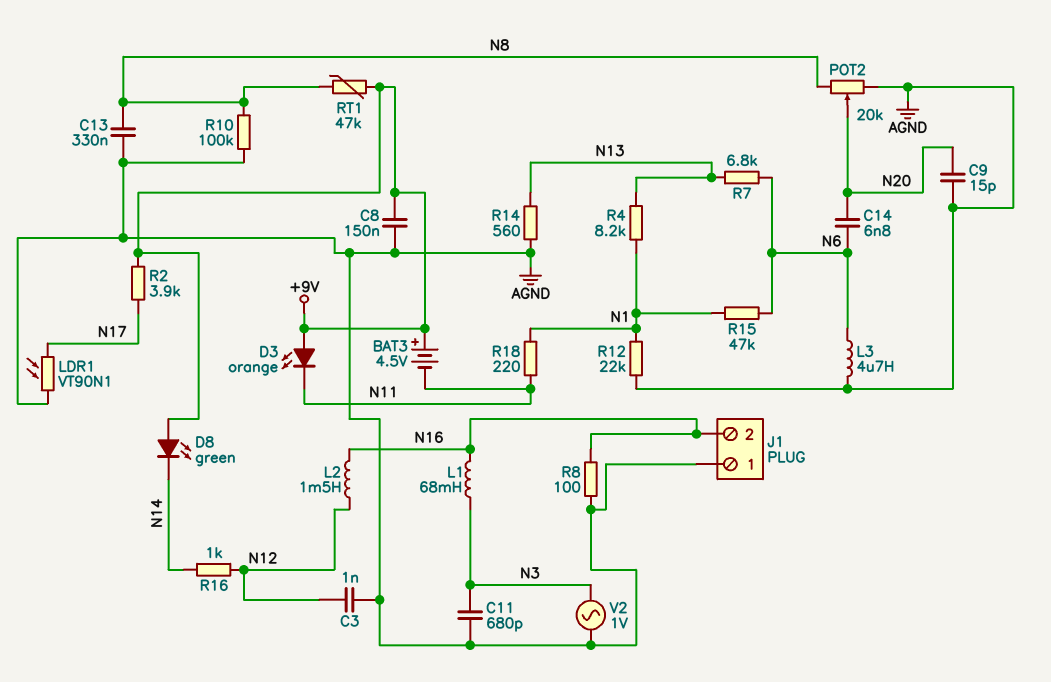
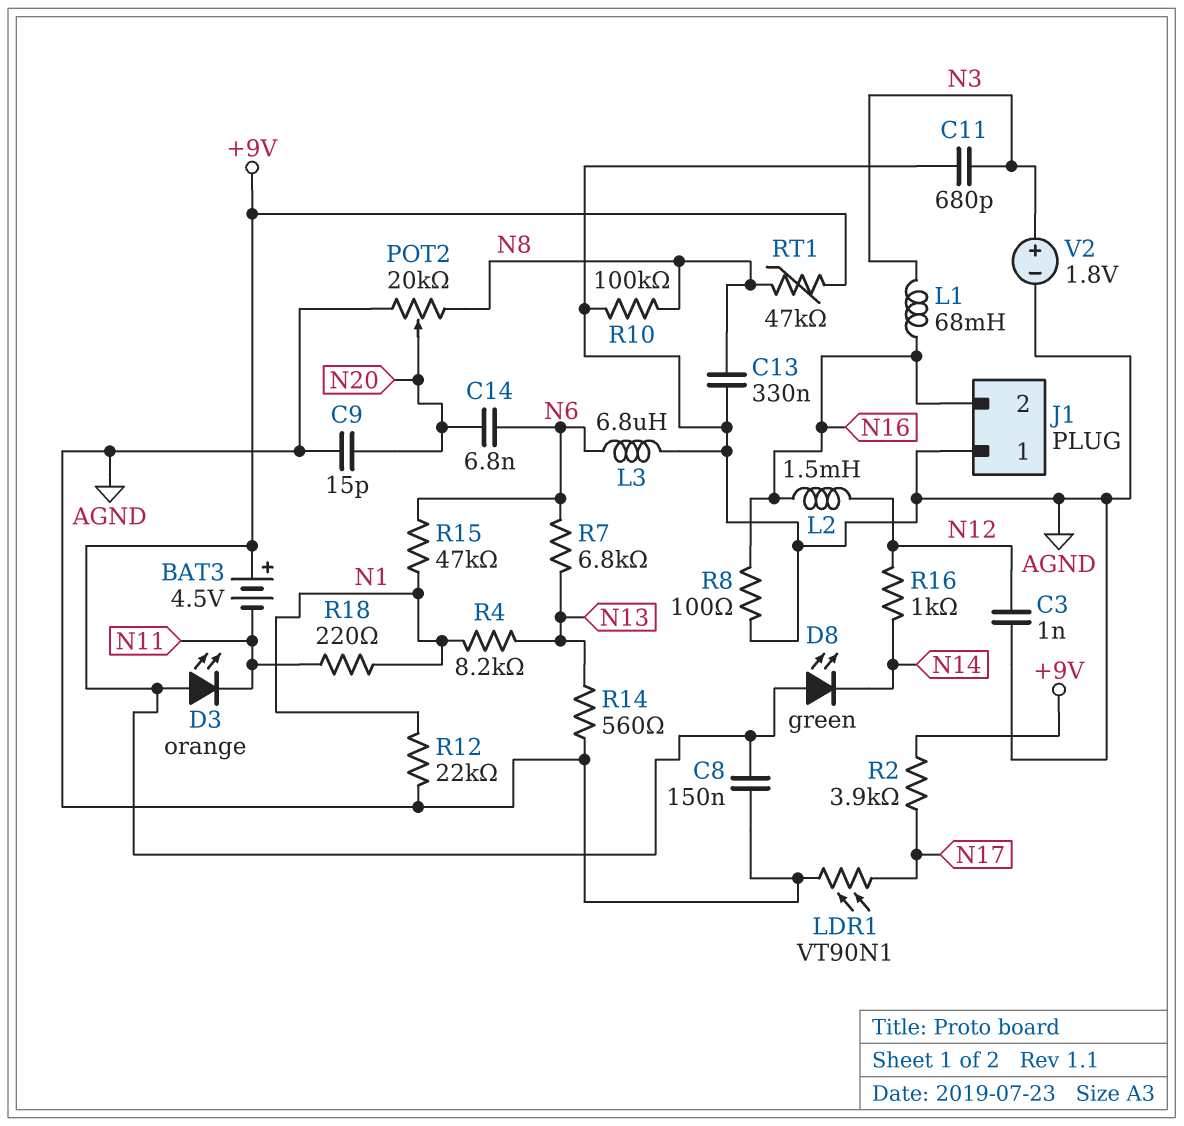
L3: 4.7uH (AGND, N6) -> 6.8uH (AGND, N6)
V2: AC 1V (AGND, N3) -> 1.8V (plus N3, minus AGND)

